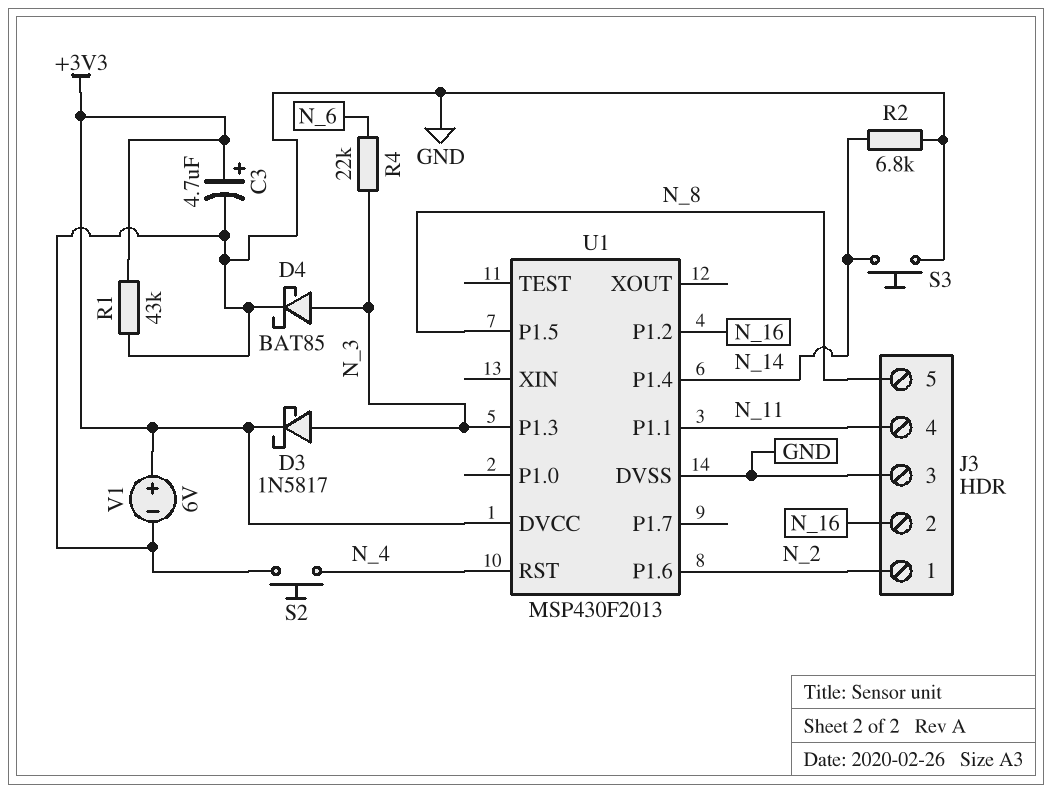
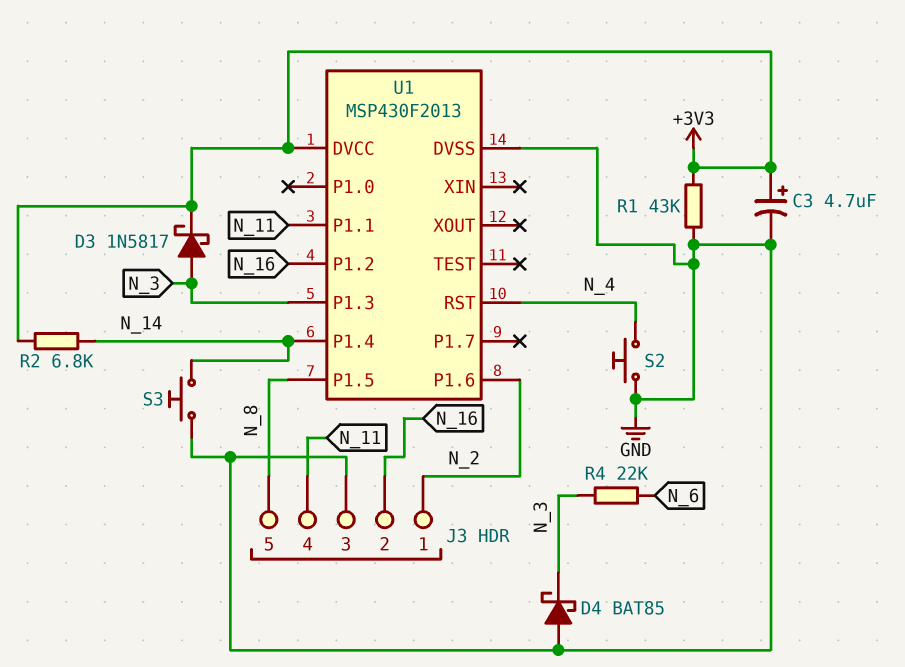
D4: schottky BAT85 (A N_3, K GND) -> schottky BAT85 (A GND, K N_3)
R2: 6.8k (GND, N_14) -> 6.8k (+3V3, N_14)
V1: 6V (plus +3V3, minus GND) -> none

